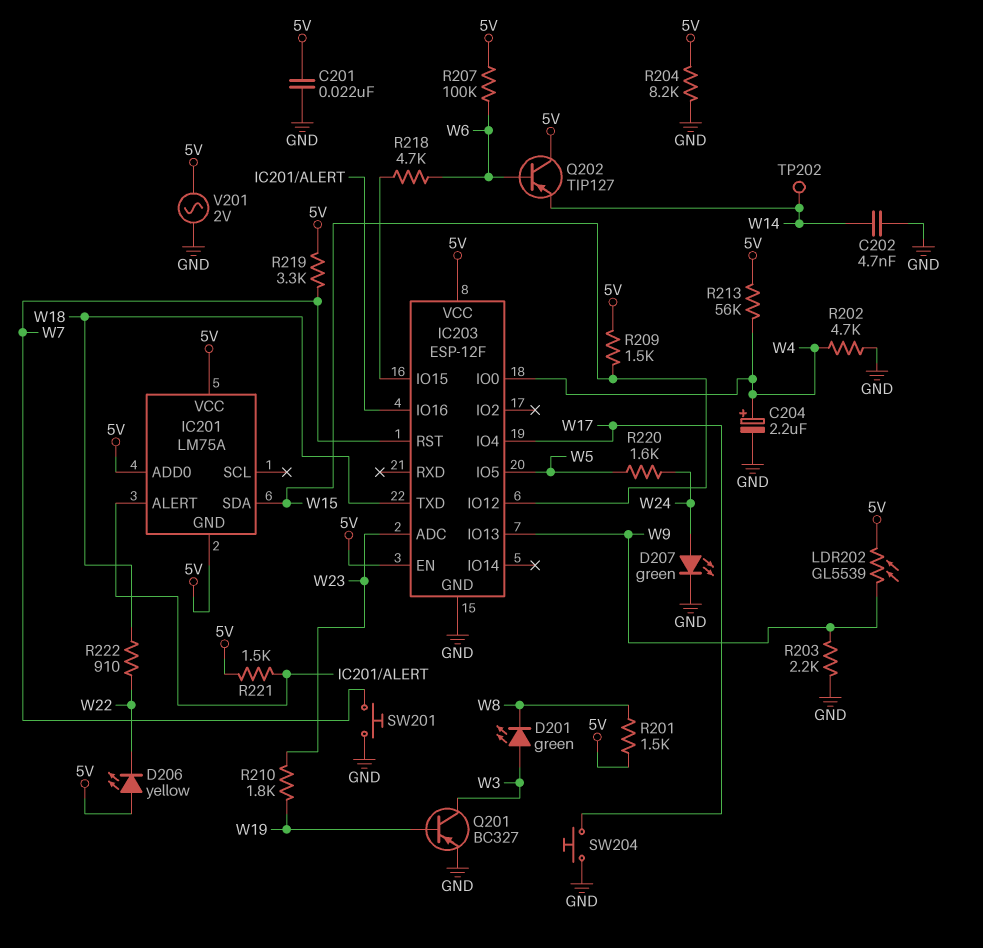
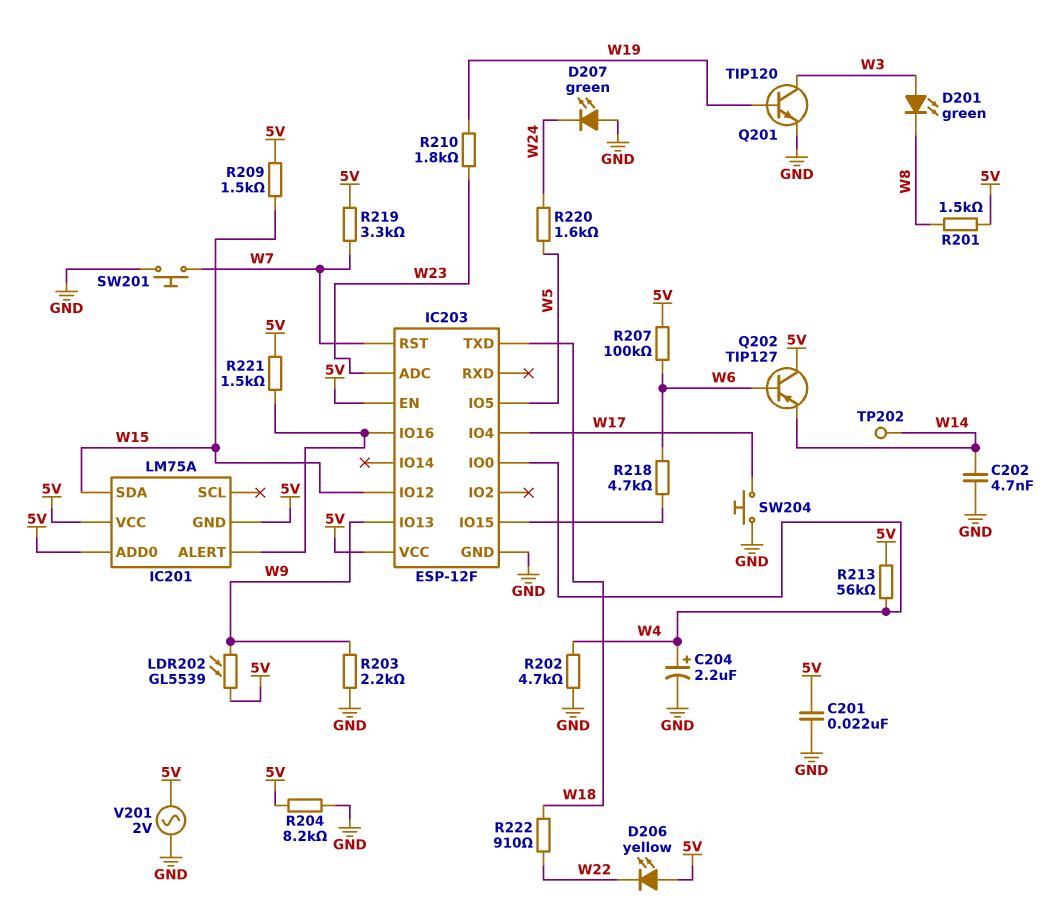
D207: LED green (A W24, K GND) -> LED green (A GND, K W24)
Q201: PNP BC327 (B W19, C W3, E GND) -> NPN TIP120 (B W19, C W3, E GND)

